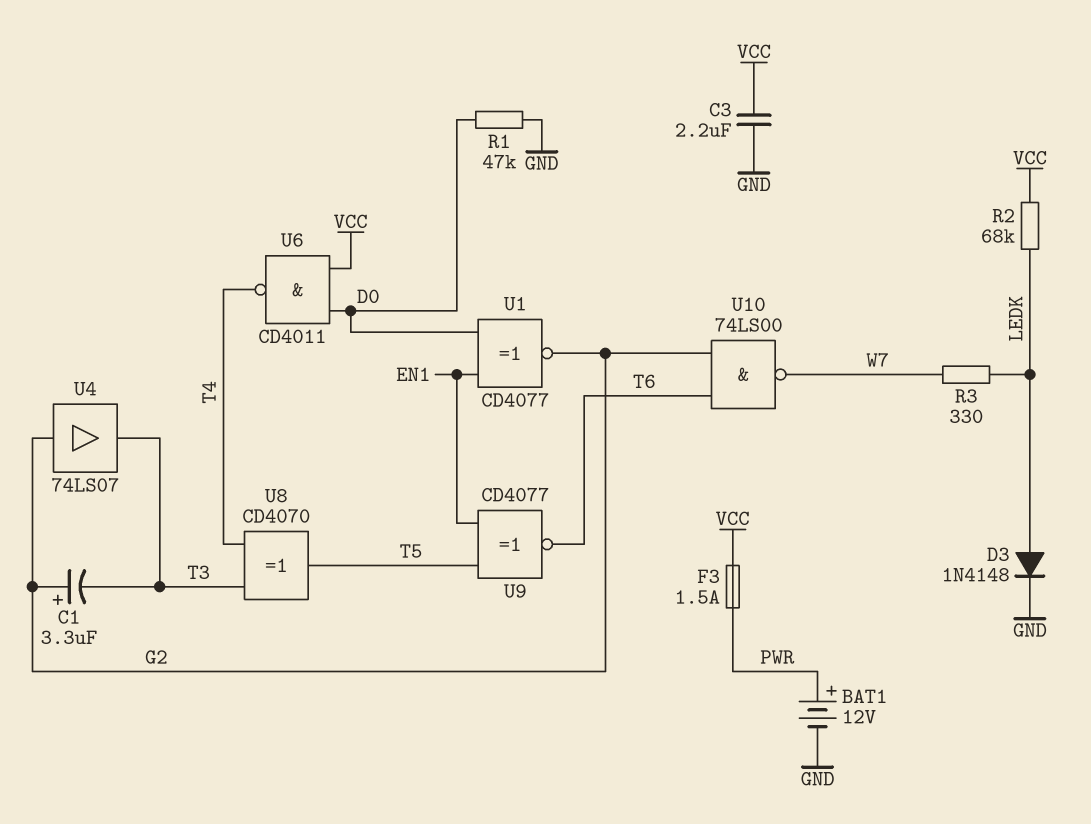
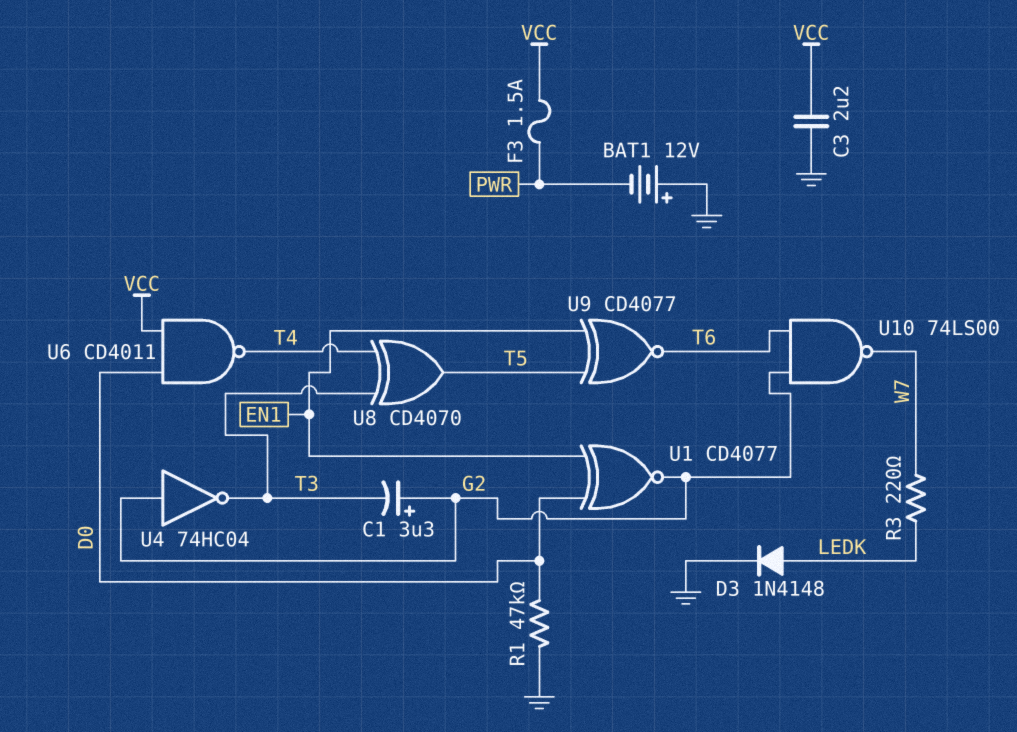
BAT1: 12V (plus PWR, minus GND) -> 12V (plus GND, minus PWR)
R2: 68k (LEDK, VCC) -> none
R3: 330 (LEDK, W7) -> 220 (LEDK, W7)
U4: buffer 74LS07 (in G2, out T3) -> NOT 74HC04 (in G2, out T3)

